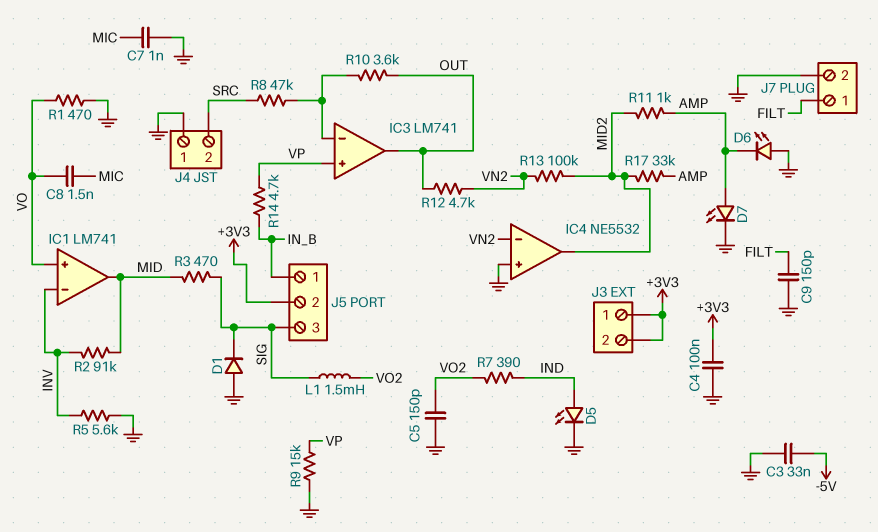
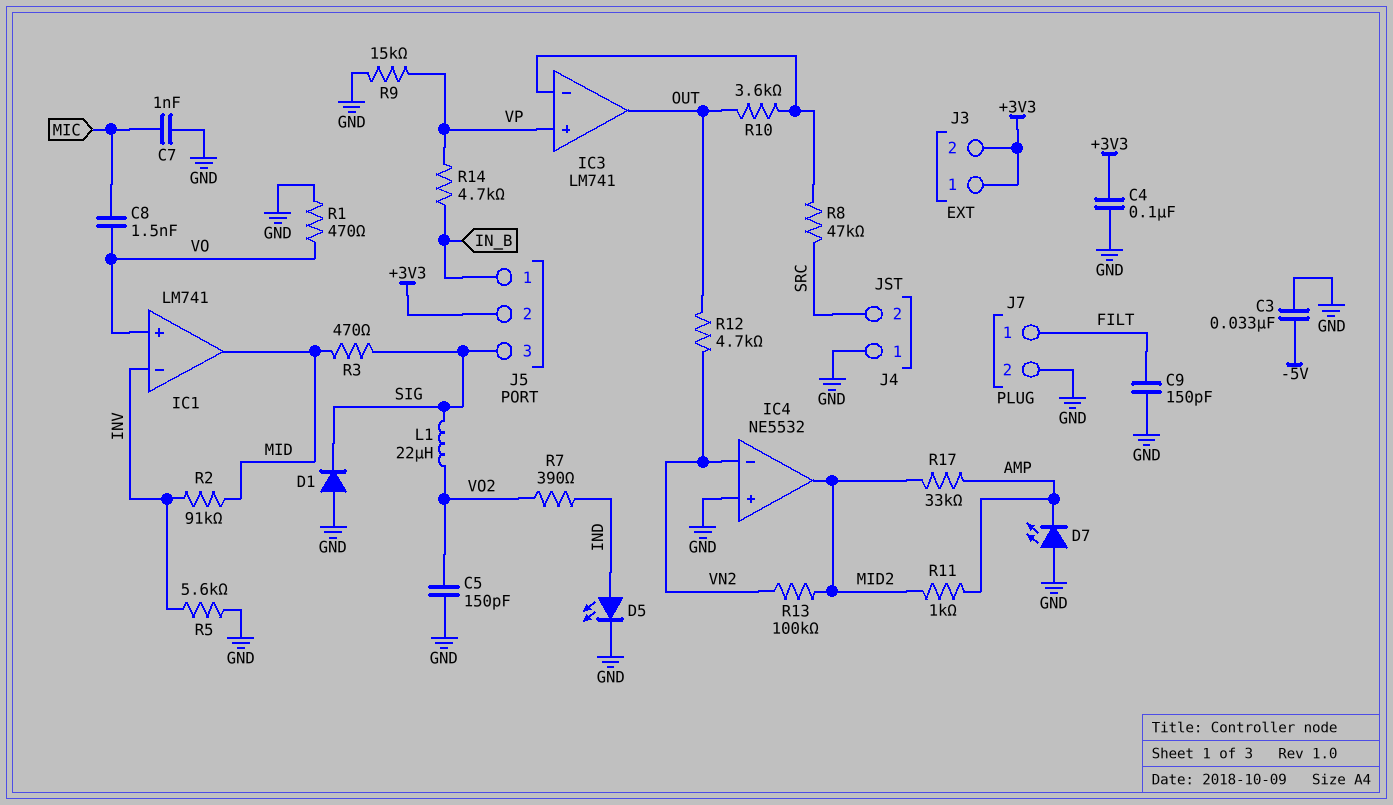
D6: LED (A GND, K AMP) -> none
D7: LED (A AMP, K GND) -> LED (A GND, K AMP)
L1: 1.5mH (SIG, VO2) -> 22uH (SIG, VO2)

